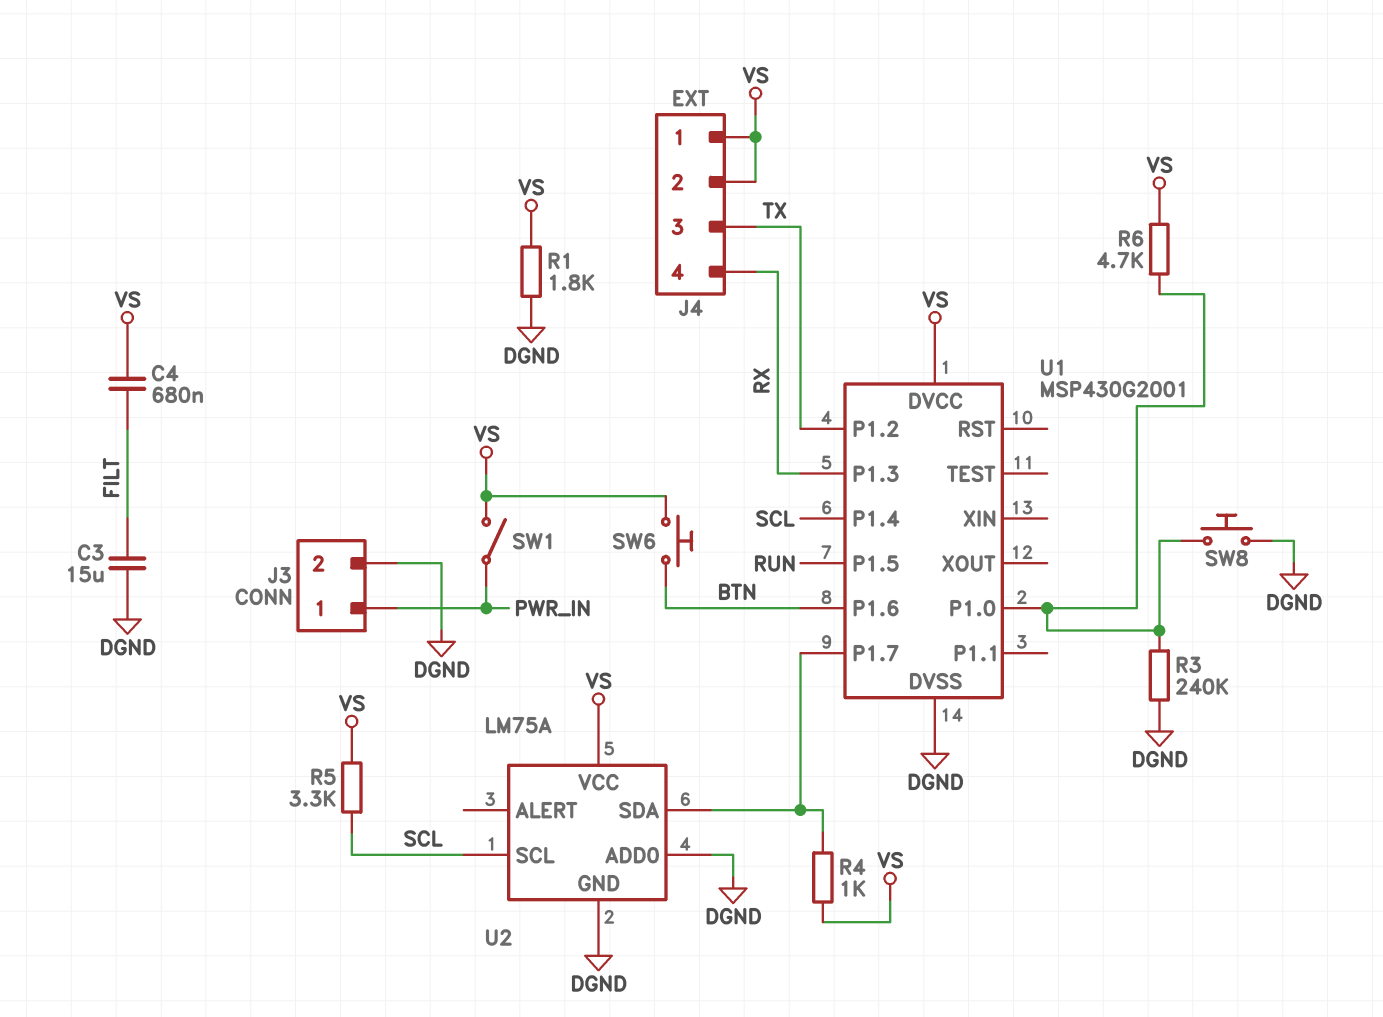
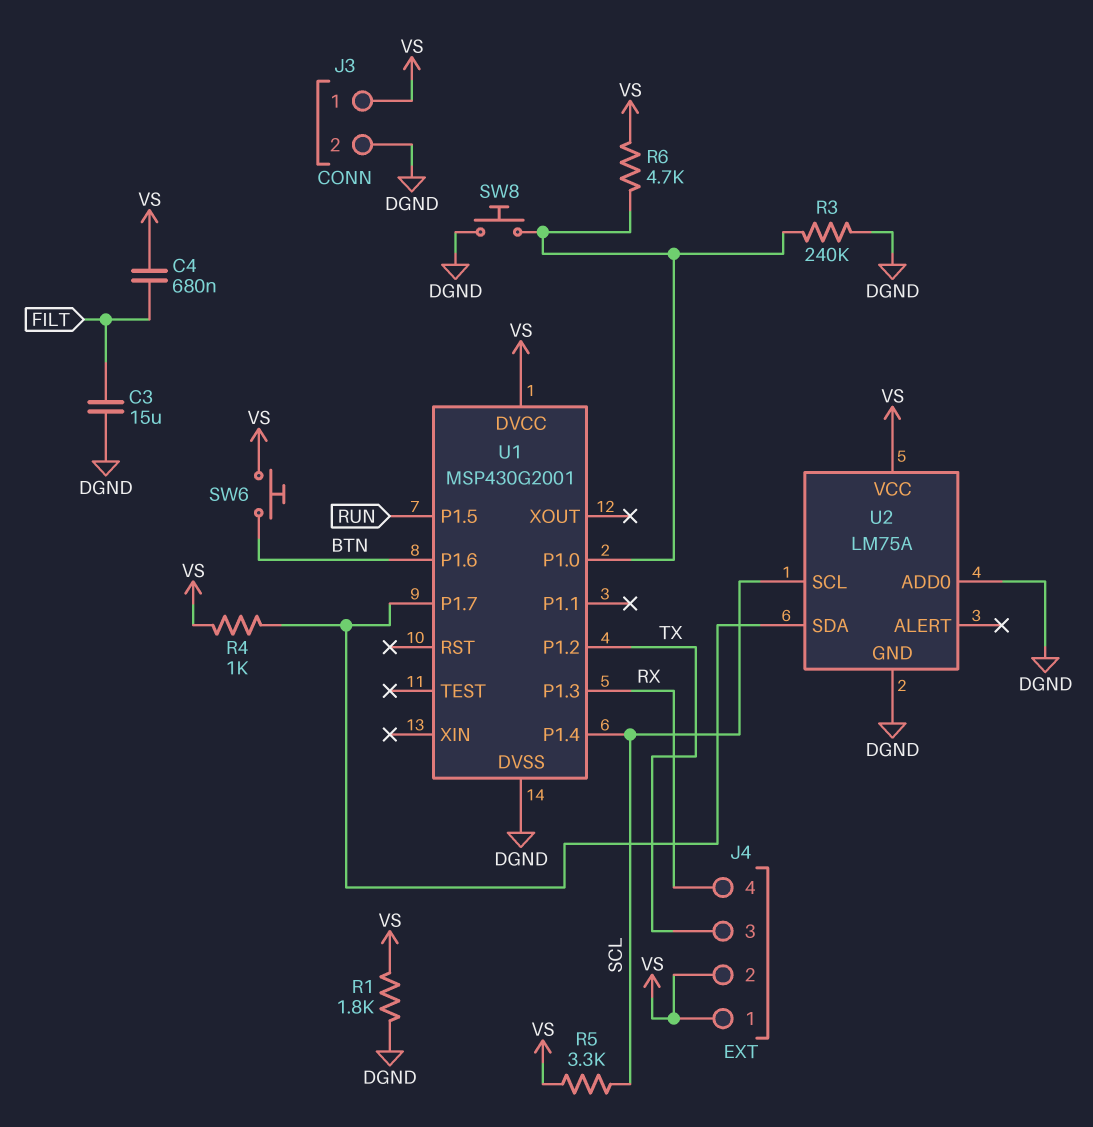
J3 pin 1: PWR_IN -> VS
SW1: switch (PWR_IN, VS) -> none

